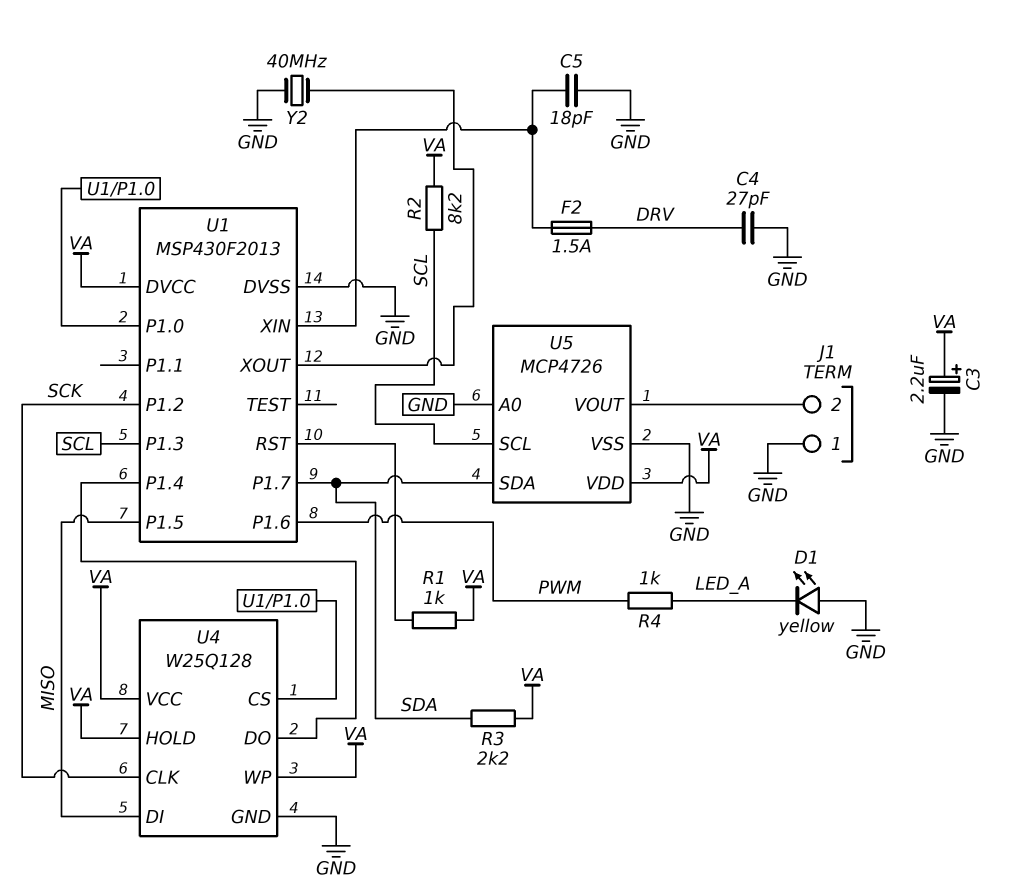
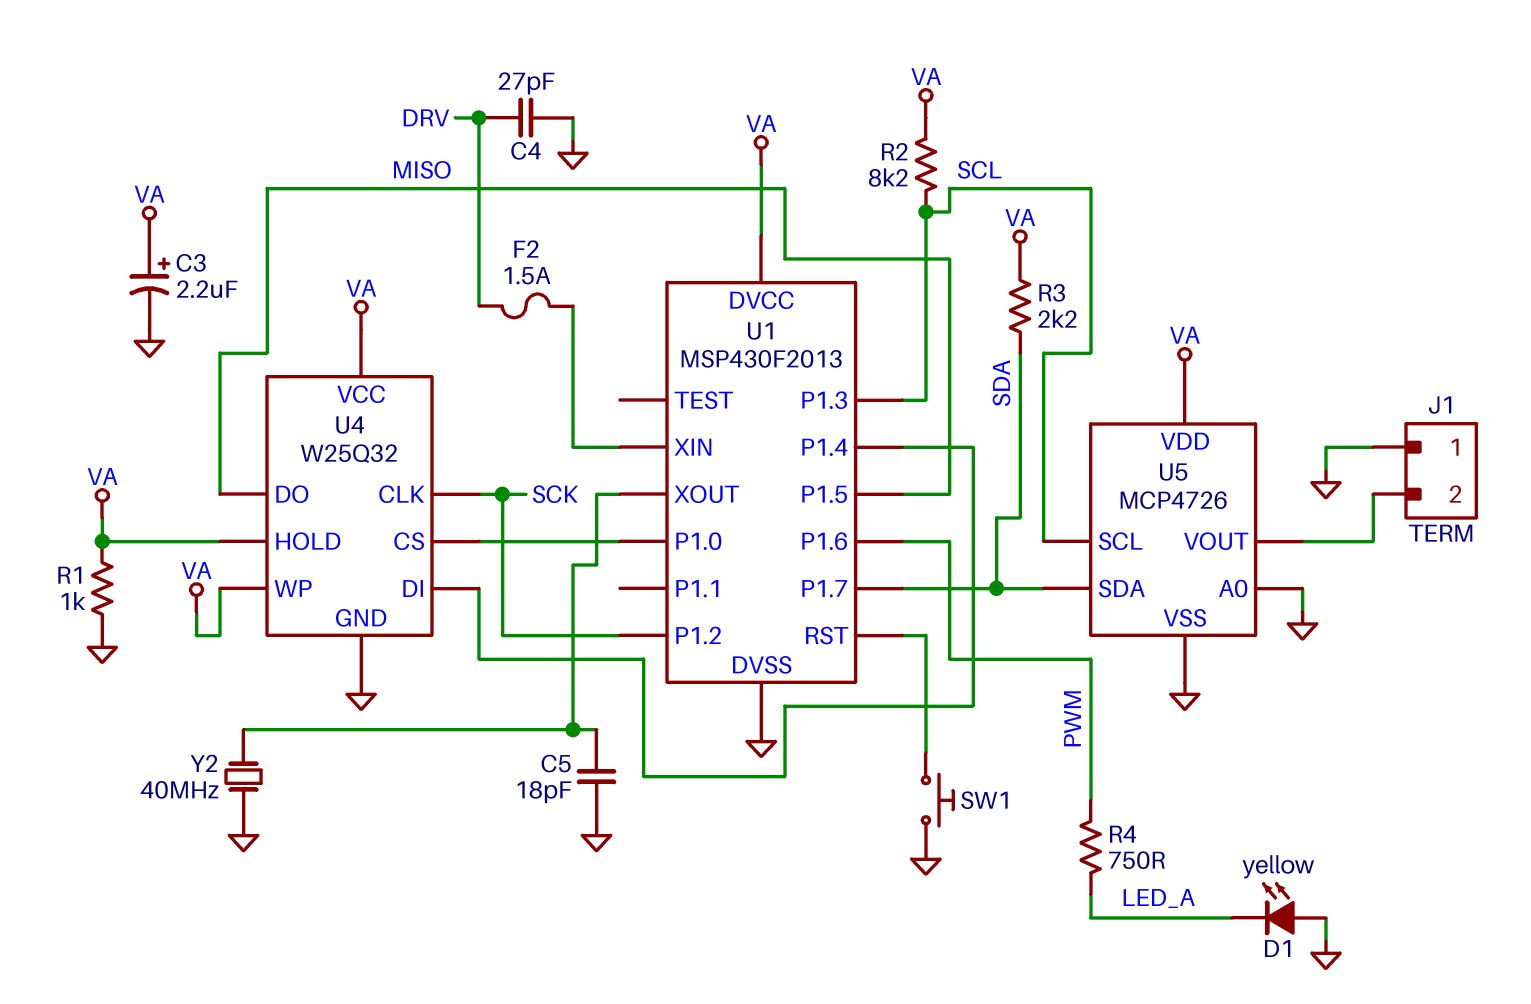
C5: 18pF (GND, U1/XIN) -> 18pF (GND, U1/XOUT)
R1: 1k (U1/RST, VA) -> 1k (GND, VA)
R4: 1k (LED_A, PWM) -> 750 (LED_A, PWM)
SW1: none -> button (GND, U1/RST)
U4: W25Q128 -> W25Q32
U4 pin DI: MISO -> U1/P1.4
U4 pin DO: U1/P1.4 -> MISO

